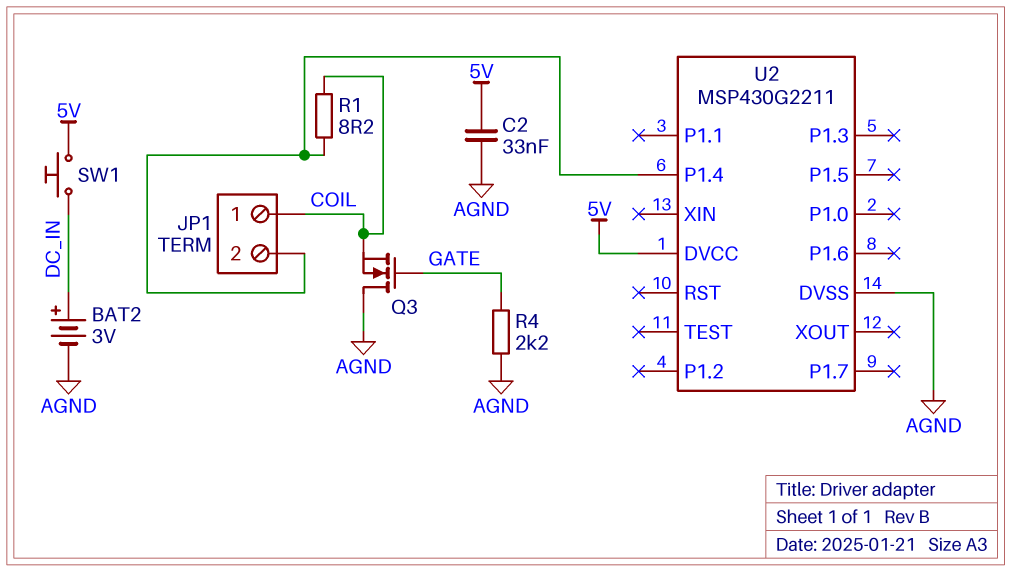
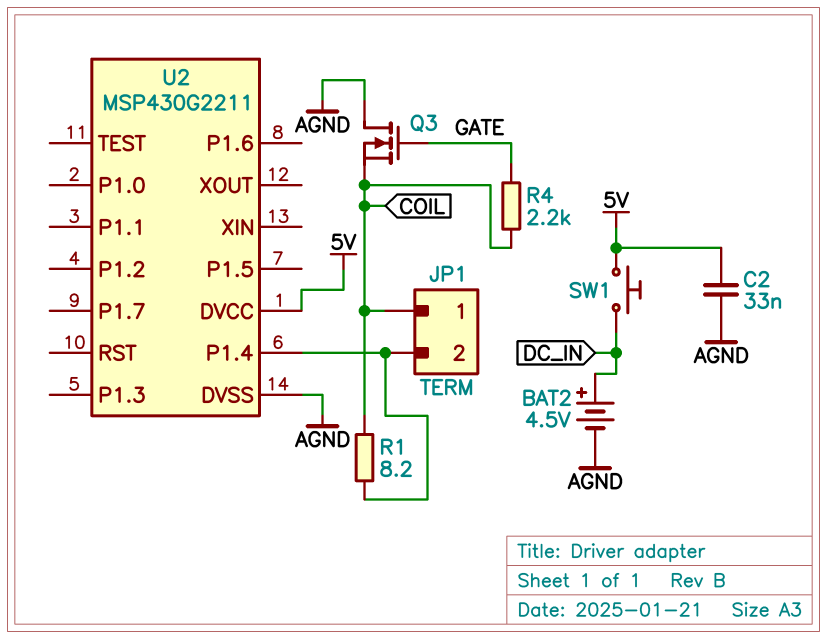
BAT2: 3V (plus DC_IN, minus AGND) -> 4.5V (plus DC_IN, minus AGND)
R4: 2.2k (AGND, GATE) -> 2.2k (COIL, GATE)

